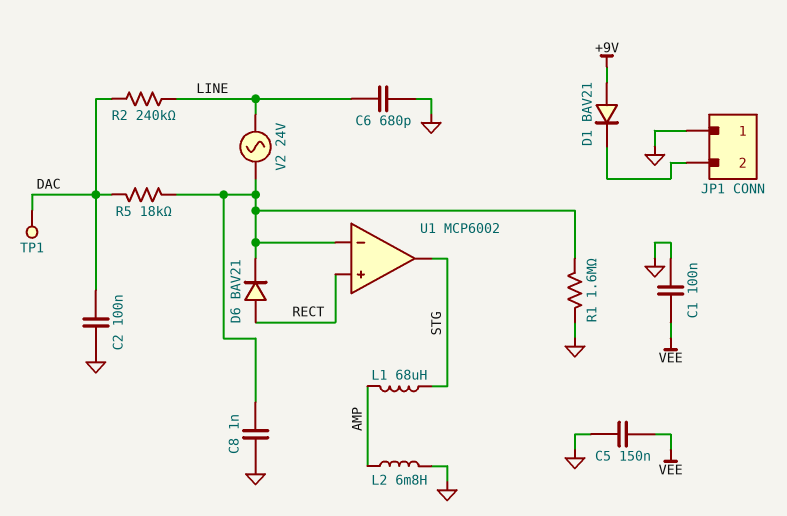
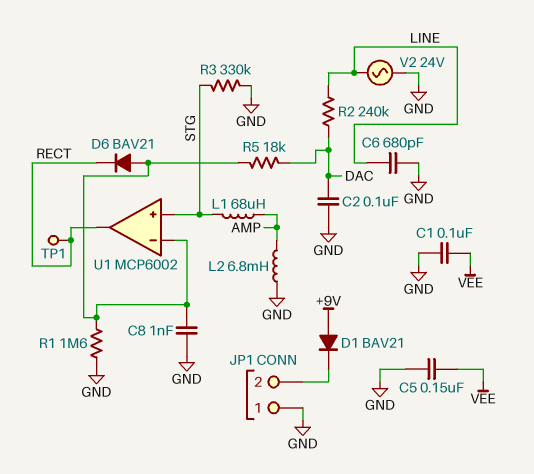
D6: diode BAV21 (A RECT, K U1/in-) -> diode BAV21 (A U1/in-, K RECT)
R3: none -> 330k (GND, STG)
TP1: test point (DAC) -> test point (RECT)
U1 pin in+: RECT -> STG
U1 pin out: STG -> RECT
V2: AC 24V (LINE, U1/in-) -> AC 24V (GND, LINE)

